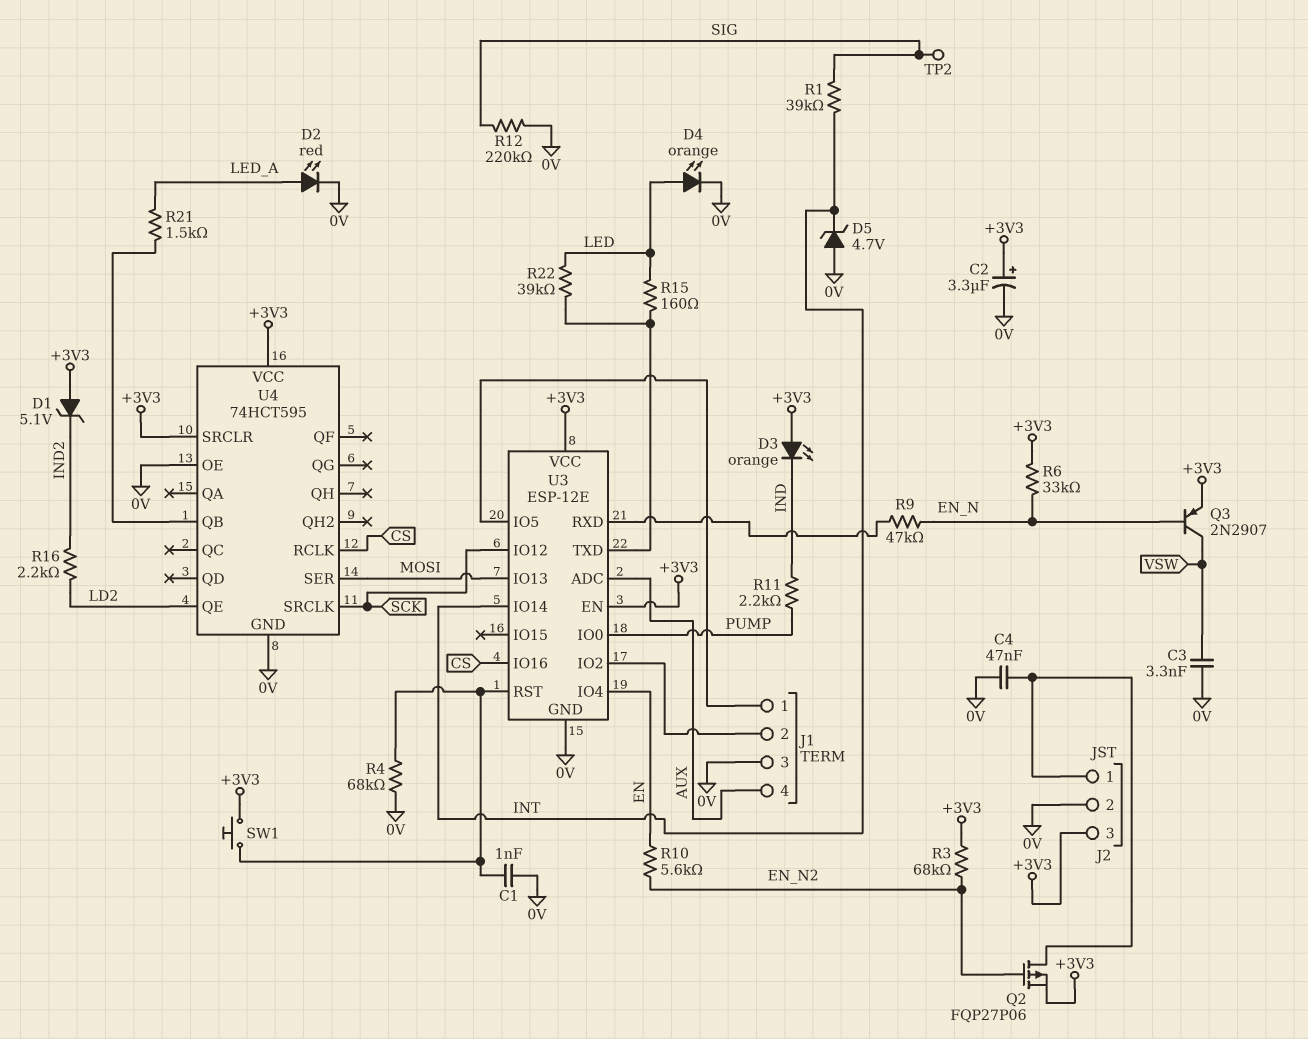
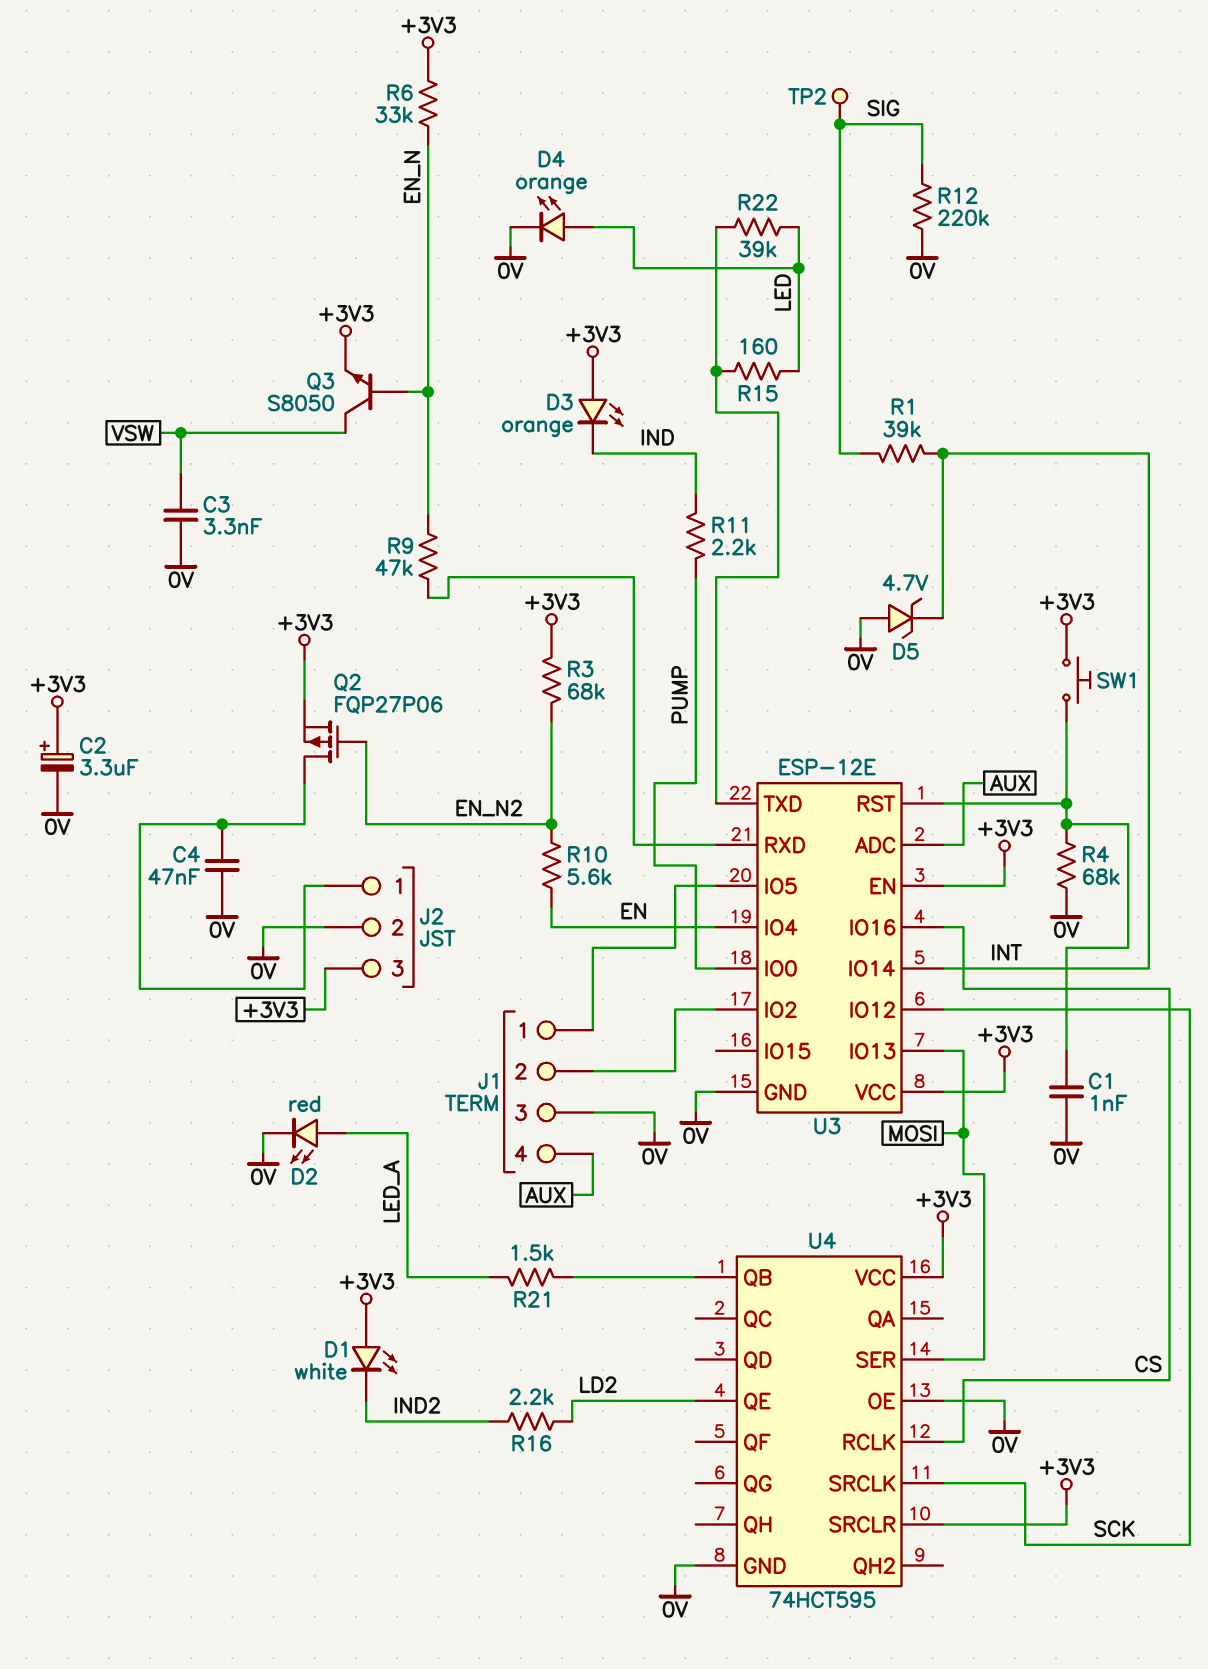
D1: zener 5.1V (A +3V3, K IND2) -> LED white (A +3V3, K IND2)
Q3: PNP 2N2907 (B EN_N, C VSW, E +3V3) -> NPN S8050 (B EN_N, C VSW, E +3V3)

